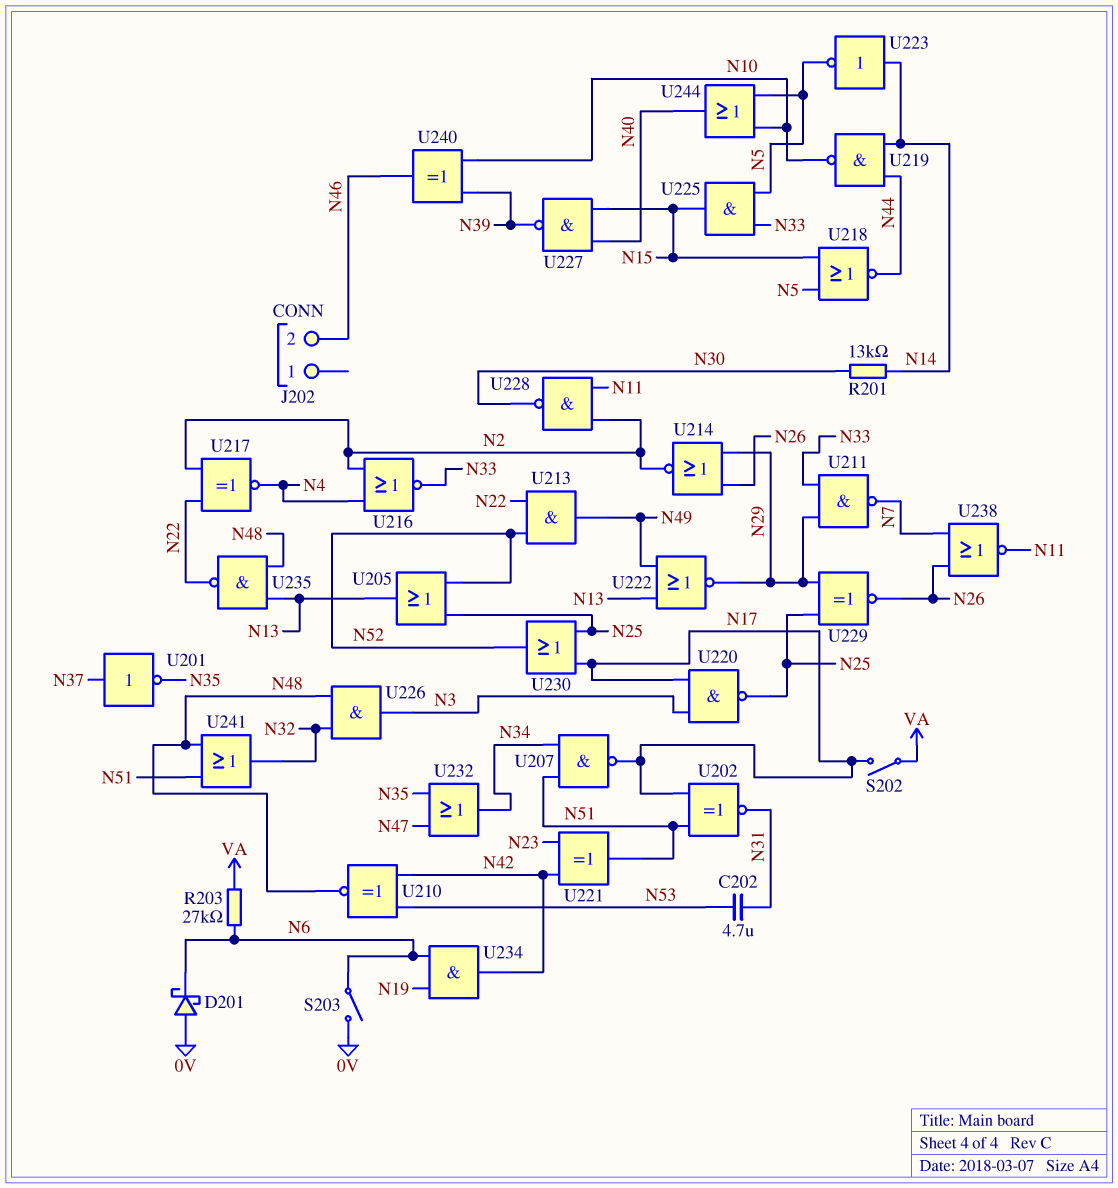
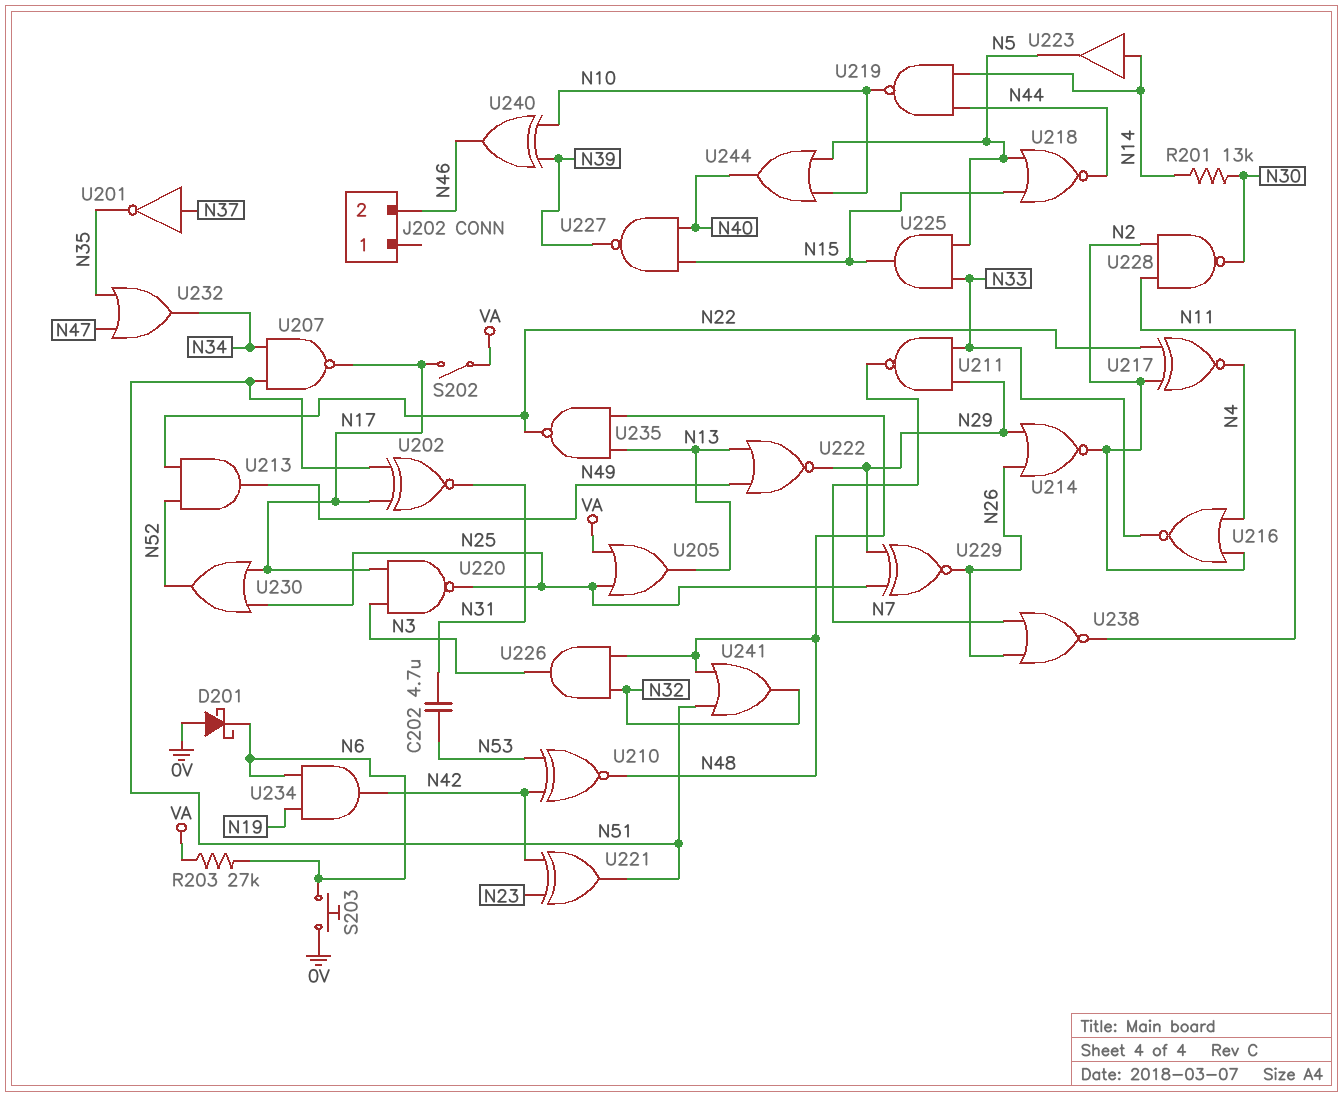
S203: switch (0V, N6) -> button (0V, N6)
U205: OR (in N25, in N52, out N13) -> OR (in N25, in VA, out N13)
U223: NOT (in N14, out N5) -> buffer (in N14, out N5)

